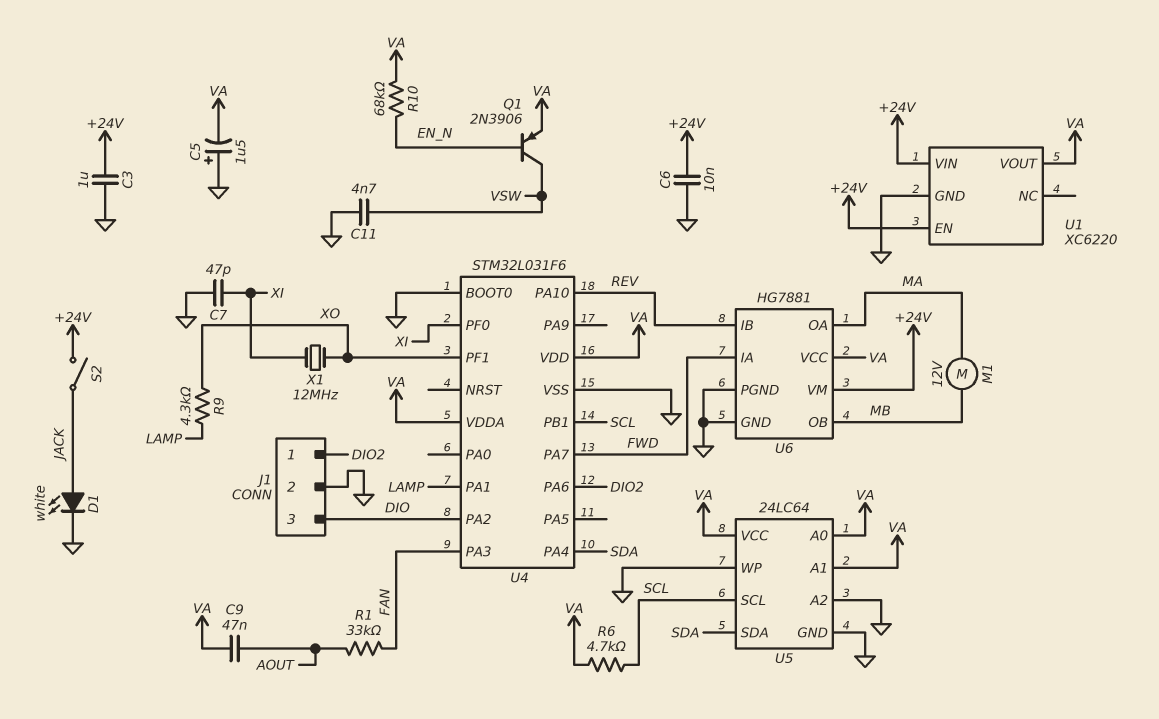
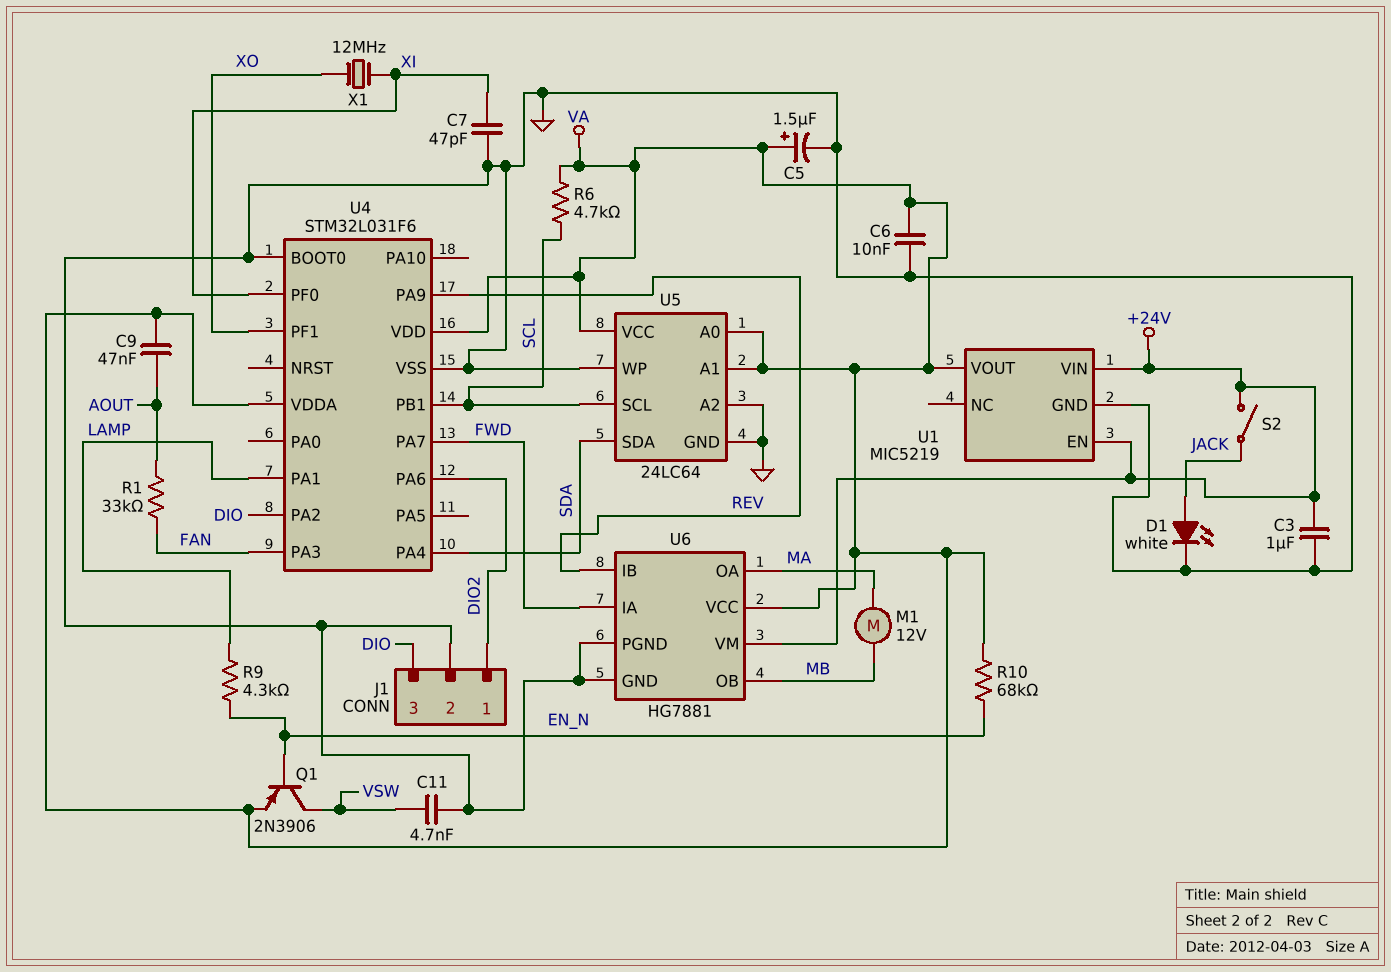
C5: 1.5uF (plus GND, minus VA) -> 1.5uF (plus VA, minus GND)
C6: 10nF (+24V, GND) -> 10nF (GND, VA)
R9: 4.3k (LAMP, XO) -> 4.3k (EN_N, LAMP)
U1: XC6220 -> MIC5219
U4 pin PA9: none -> REV
U4 pin PA10: REV -> none

